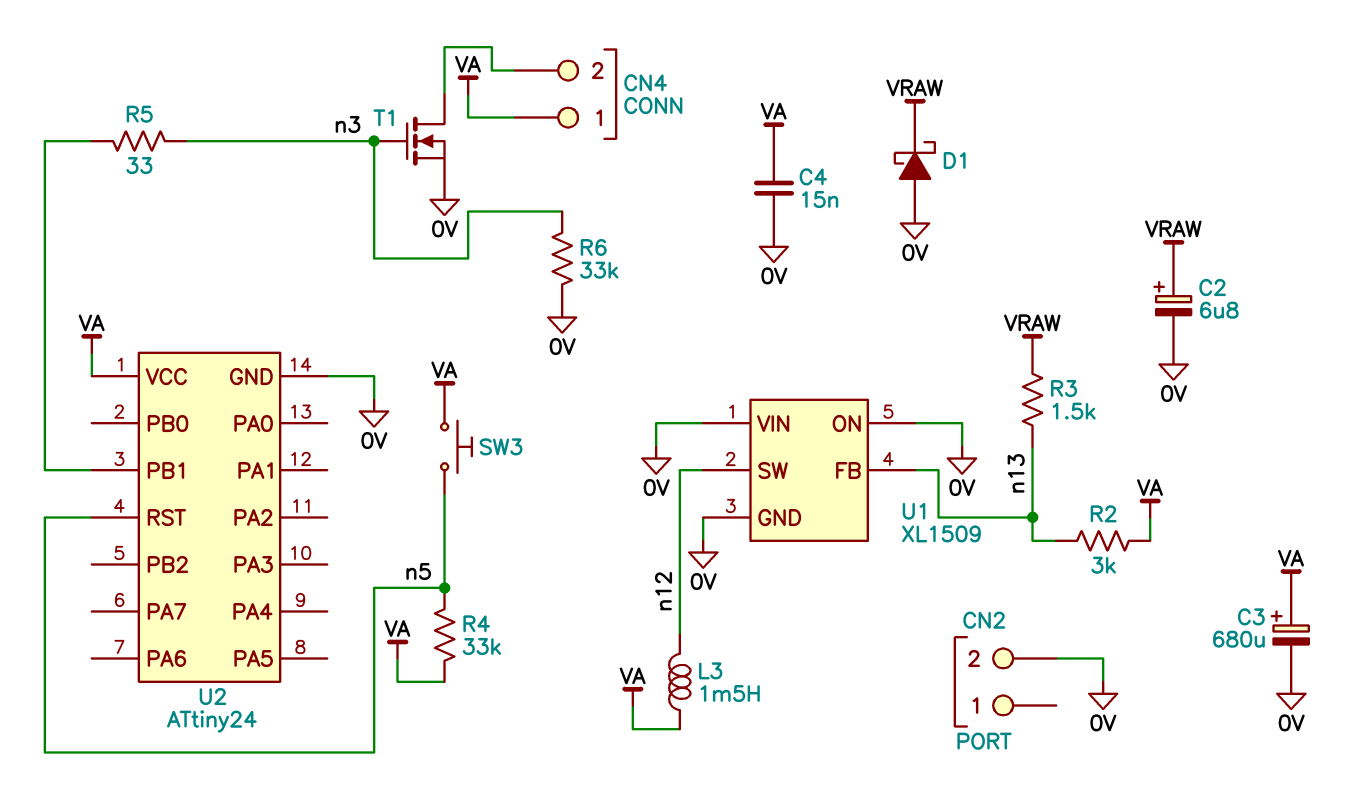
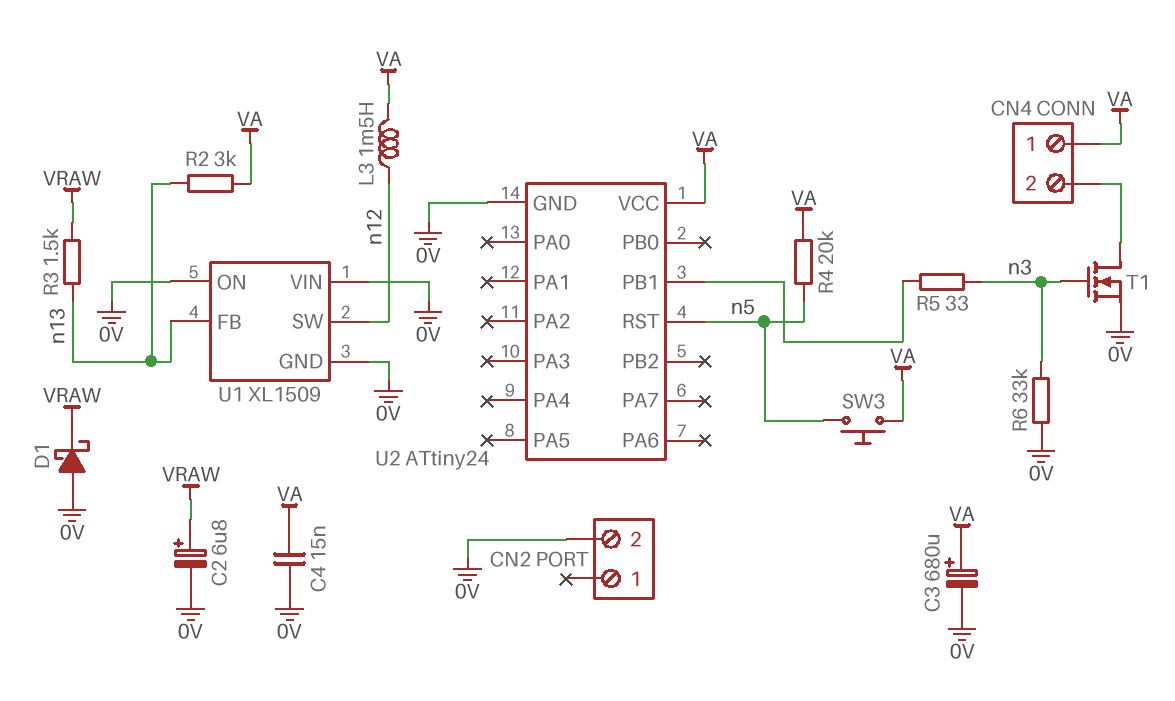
R4: 33k (VA, n5) -> 20k (VA, n5)

